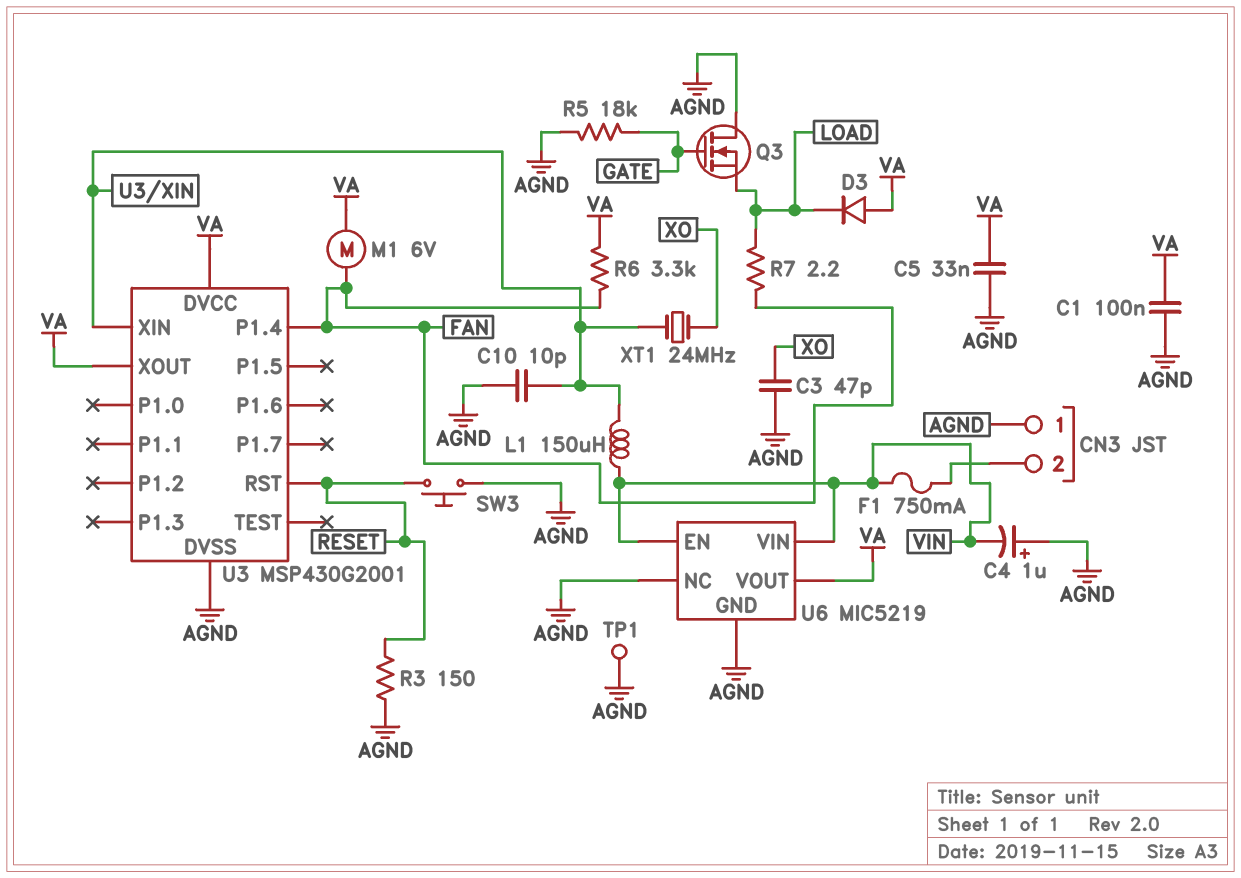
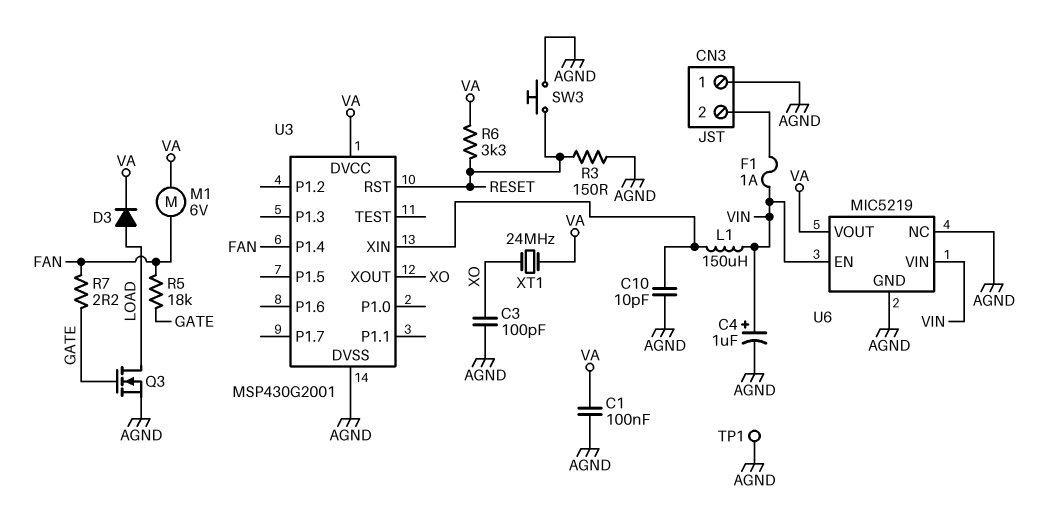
C3: 47pF (AGND, XO) -> 100pF (AGND, XO)
C4: 1uF (plus AGND, minus VIN) -> 1uF (plus VIN, minus AGND)
C5: 33nF (AGND, VA) -> none
D3: diode (A VA, K LOAD) -> diode (A LOAD, K VA)
F1: 750mA (CN3/2, VIN) -> 1A (CN3/2, VIN)
Q3: NMOS (G GATE, D AGND, S LOAD) -> NMOS (G GATE, D LOAD, S AGND)
R5: 18k (AGND, GATE) -> 18k (FAN, GATE)
R6: 3.3k (FAN, VA) -> 3.3k (RESET, VA)
R7: 2.2 (FAN, LOAD) -> 2.2 (FAN, GATE)
U3 pin XOUT: VA -> XO
XT1: 24MHz (U3/XIN, XO) -> 24MHz (VA, XO)

